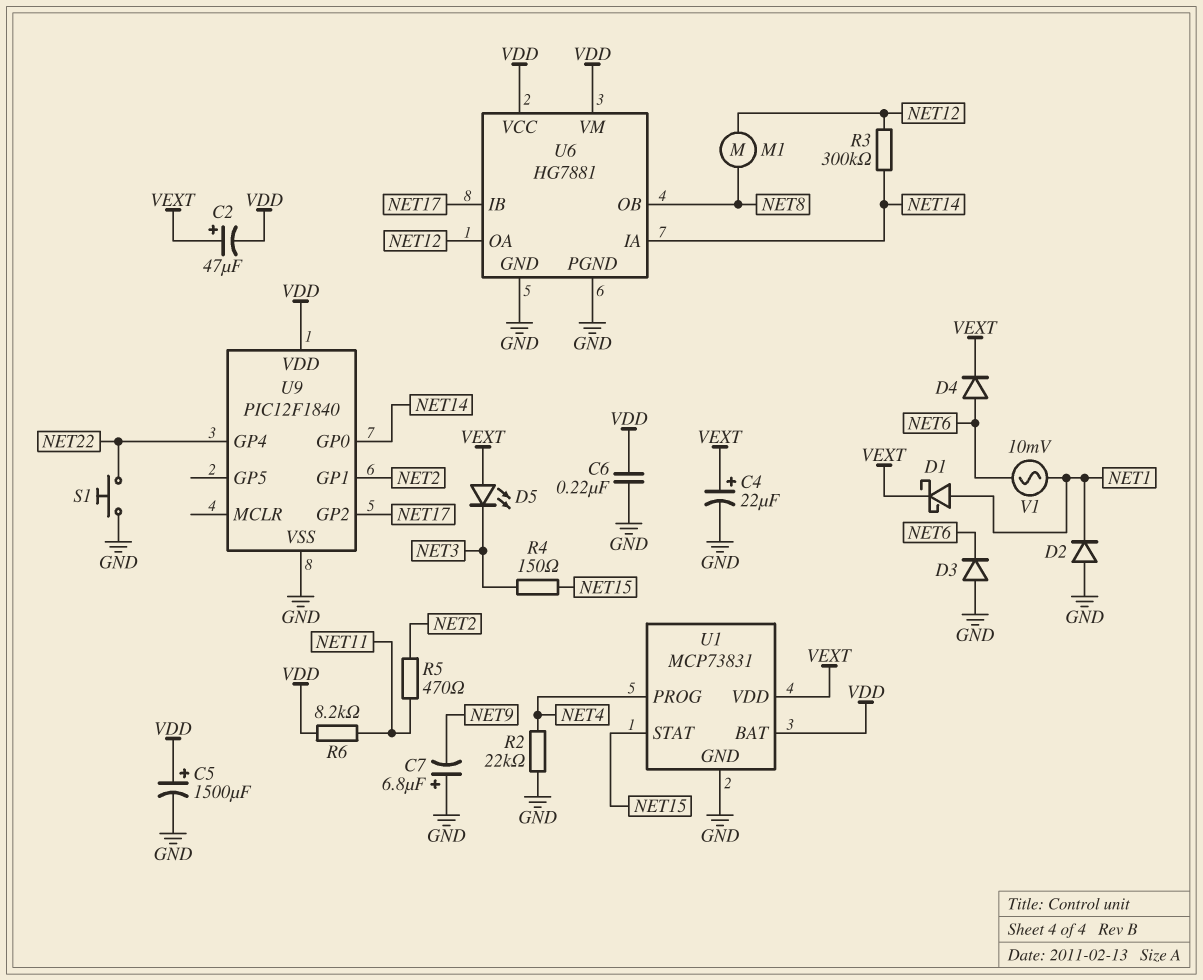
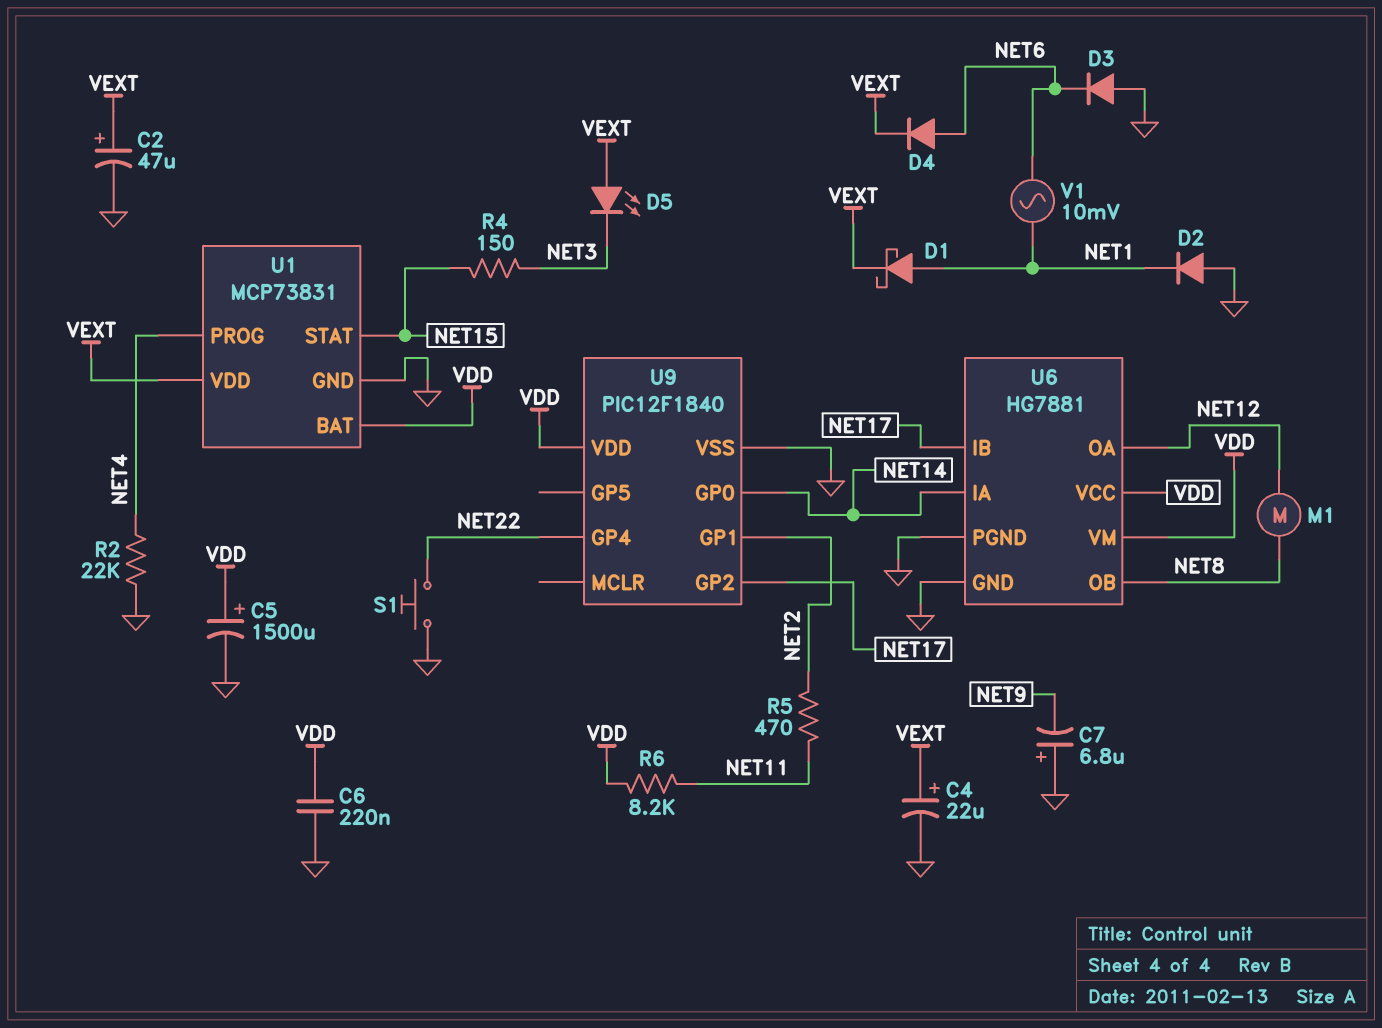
C2: 47uF (plus VEXT, minus VDD) -> 47uF (plus VEXT, minus GND)
R3: 300k (NET12, NET14) -> none

